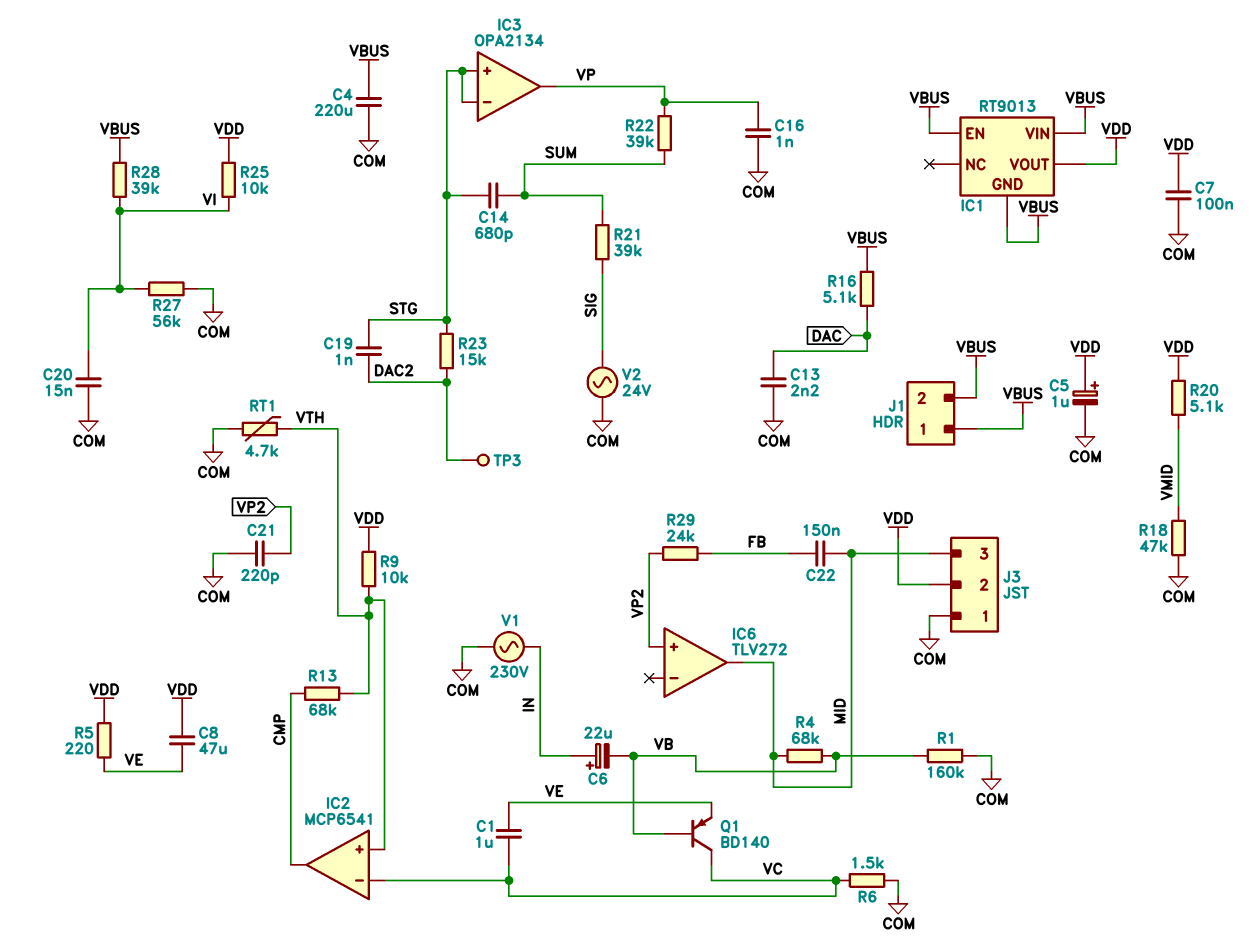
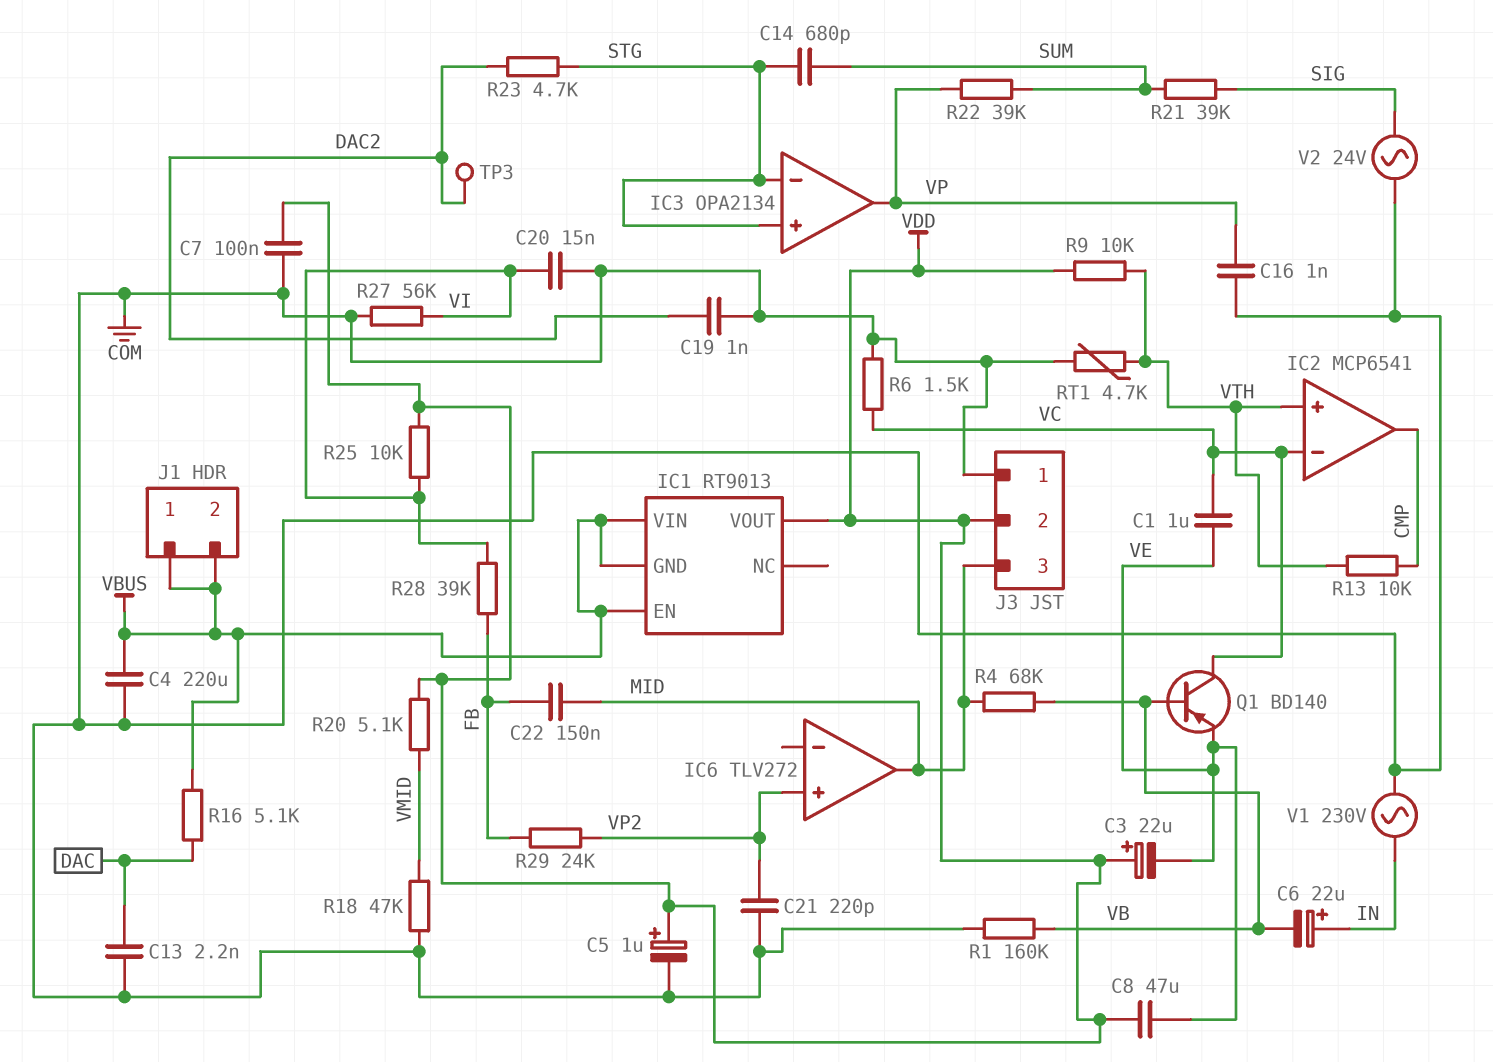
C3: none -> 22uF (plus VDD, minus VE)
C19: 1nF (DAC2, STG) -> 1nF (COM, DAC2)
R5: 220 (VDD, VE) -> none
R13: 68k (CMP, VTH) -> 10k (CMP, VTH)
R23: 15k (DAC2, STG) -> 4.7k (DAC2, STG)
R28: 39k (VBUS, VI) -> 39k (FB, VI)

